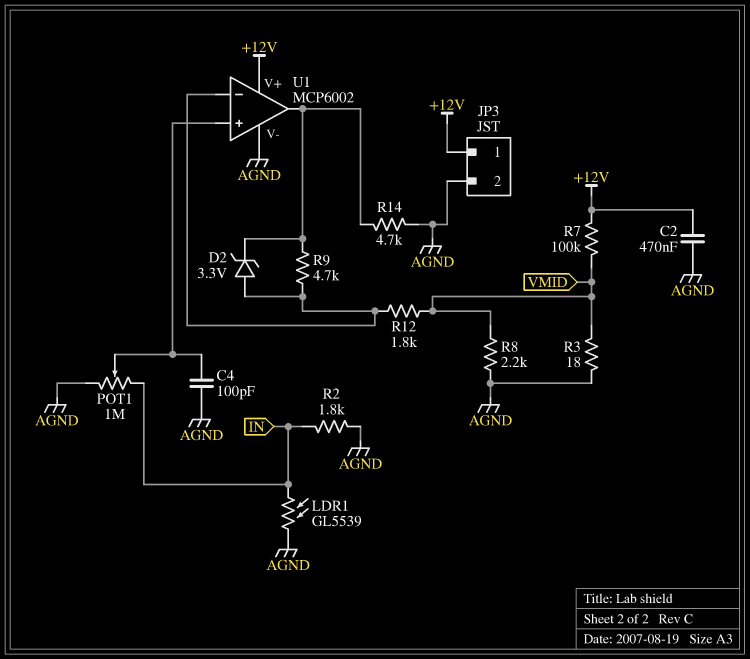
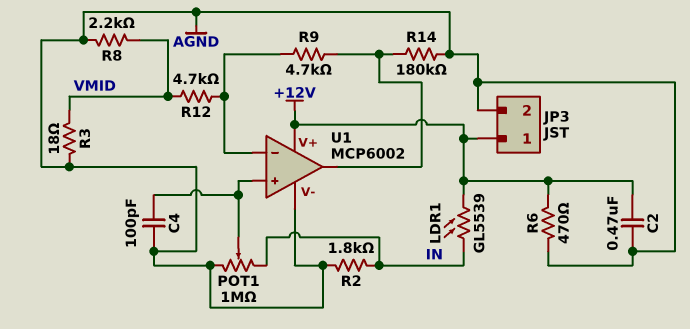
D2: zener 3.3V (A U1/in-, K U1/out) -> none
LDR1: GL5539 (AGND, IN) -> GL5539 (+12V, IN)
R6: none -> 470 (+12V, AGND)
R7: 100k (+12V, VMID) -> none
R12: 1.8k (U1/in-, VMID) -> 4.7k (U1/in-, VMID)
R14: 4.7k (AGND, U1/out) -> 180k (AGND, U1/out)

